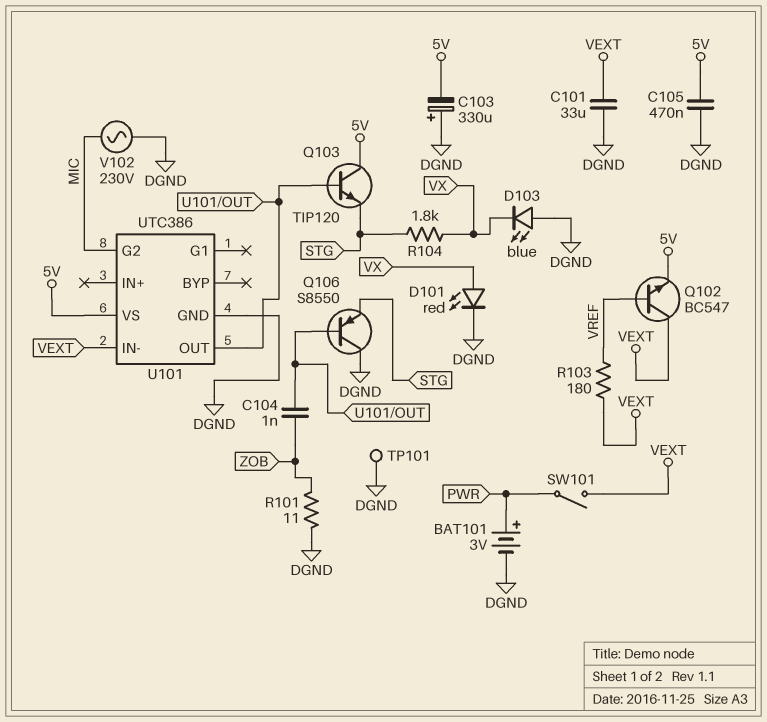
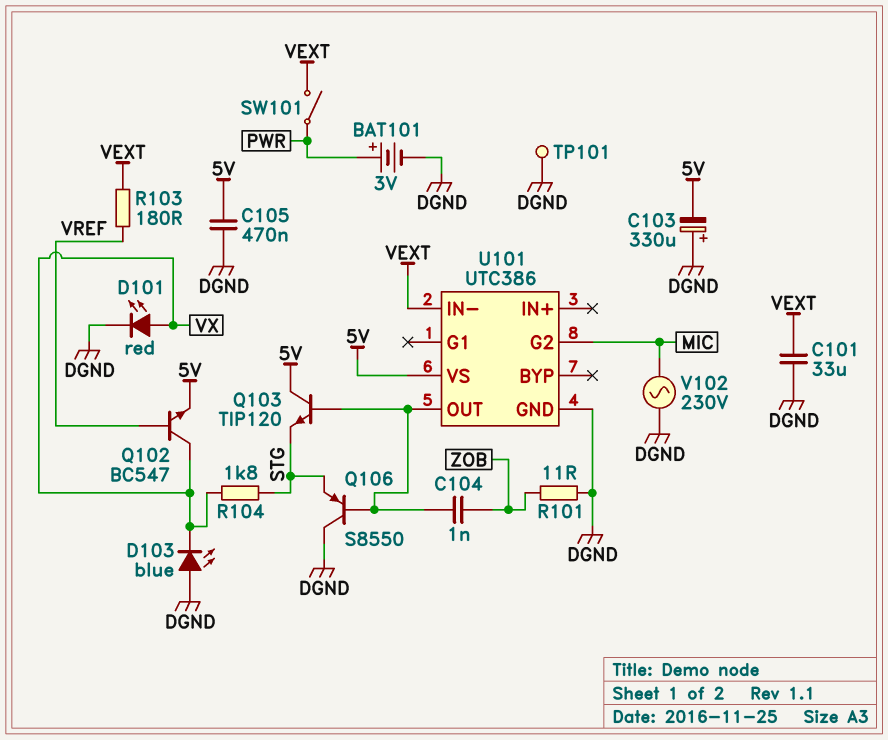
Q102: NPN BC547 (B VREF, C VEXT, E 5V) -> NPN BC547 (B VREF, C VX, E 5V)

